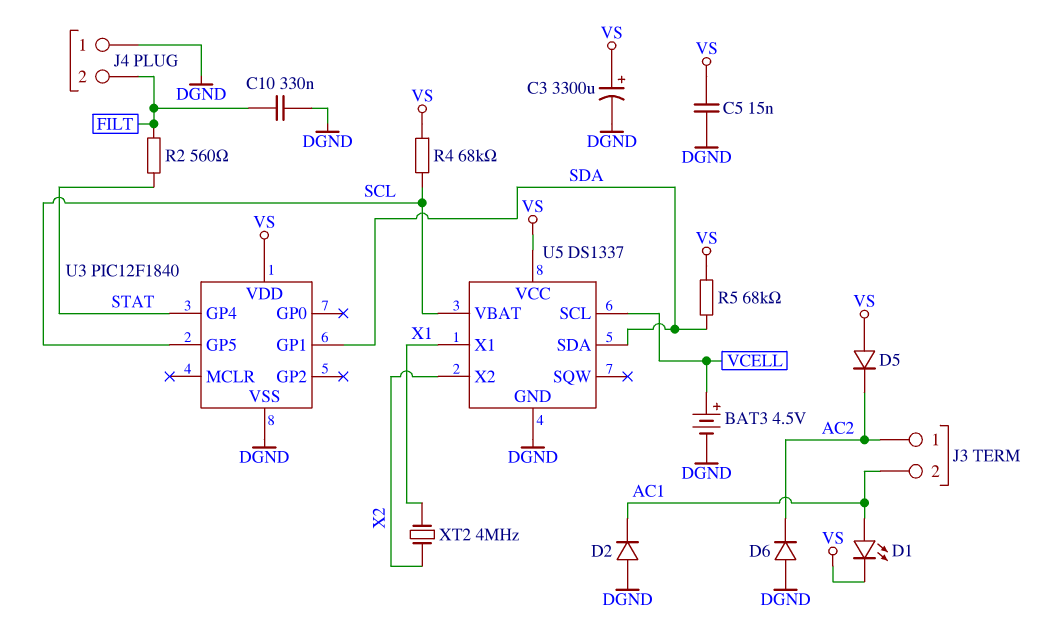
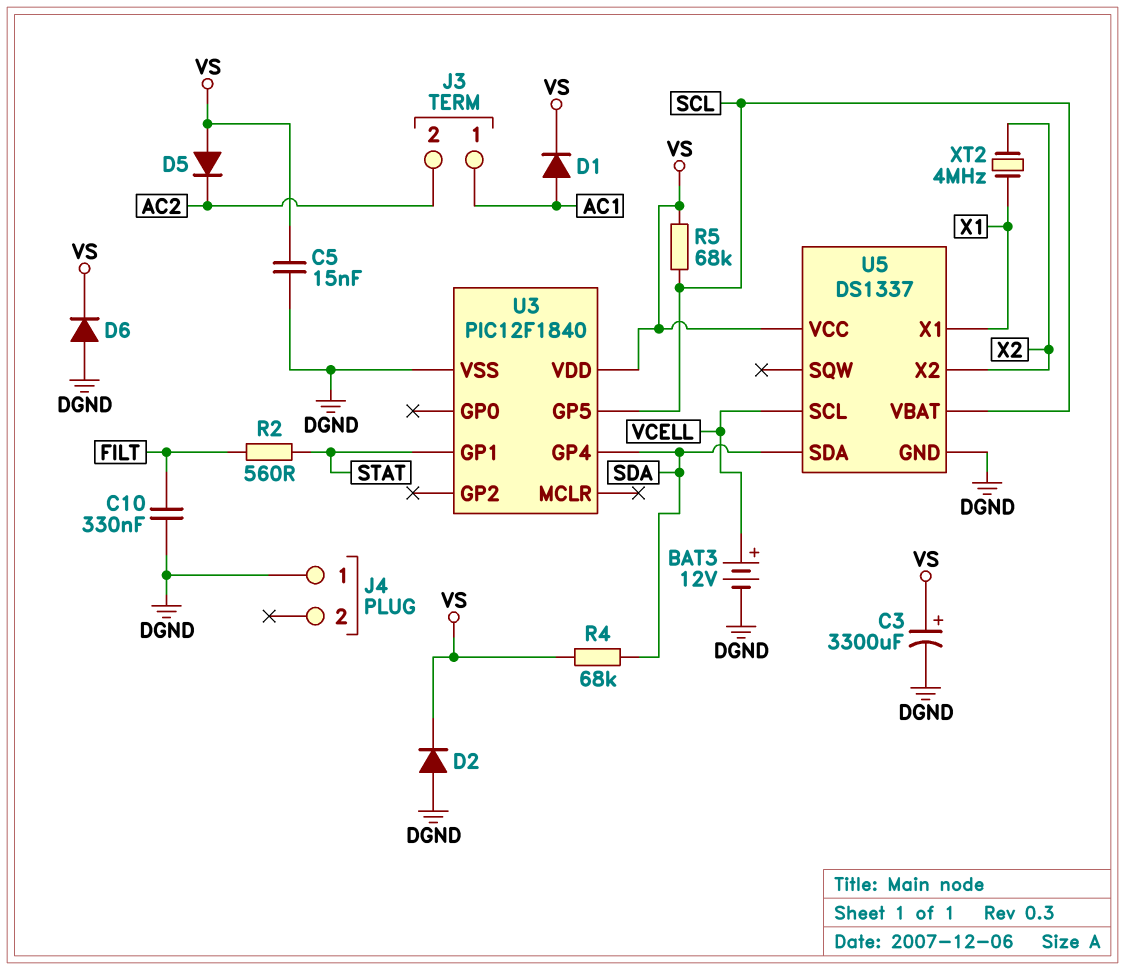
BAT3: 4.5V (plus VCELL, minus DGND) -> 12V (plus VCELL, minus DGND)
D1: LED (A AC1, K VS) -> diode (A AC1, K VS)
D2: diode (A DGND, K AC1) -> diode (A DGND, K VS)
D6: diode (A DGND, K AC2) -> diode (A DGND, K VS)
J3 pin 1: AC2 -> AC1
J3 pin 2: AC1 -> AC2
J4 pin 2: FILT -> none
R4: 68k (SCL, VS) -> 68k (SDA, VS)
R5: 68k (SDA, VS) -> 68k (SCL, VS)
U3 pin GP1: SDA -> STAT
U3 pin GP4: STAT -> SDA

